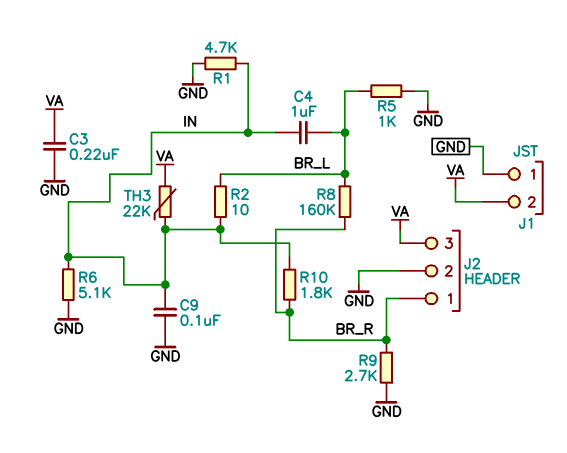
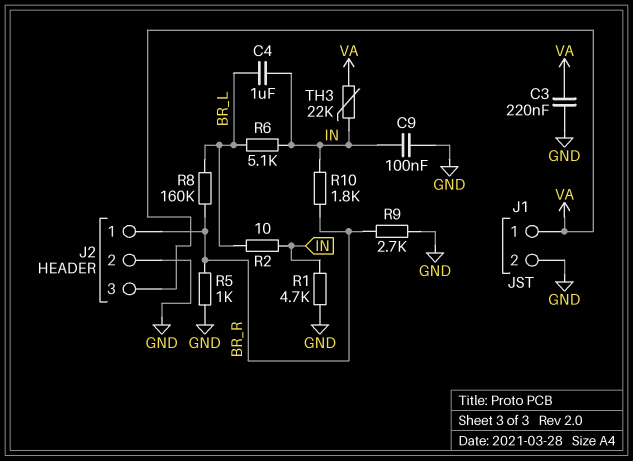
J1 pin 1: GND -> VA
J1 pin 2: VA -> GND
R5: 1k (BR_L, GND) -> 1k (BR_R, GND)
R6: 5.1k (GND, IN) -> 5.1k (BR_L, IN)

